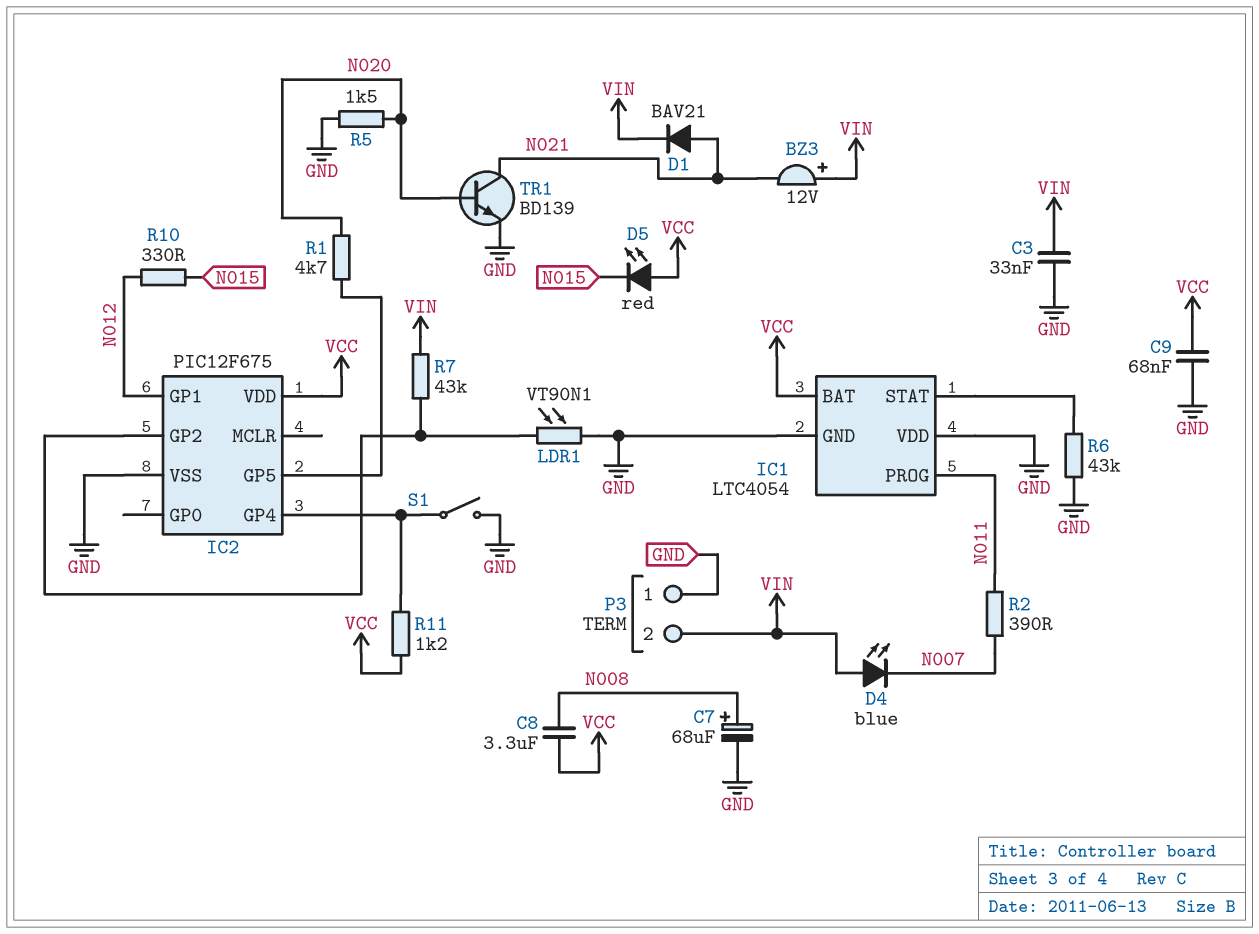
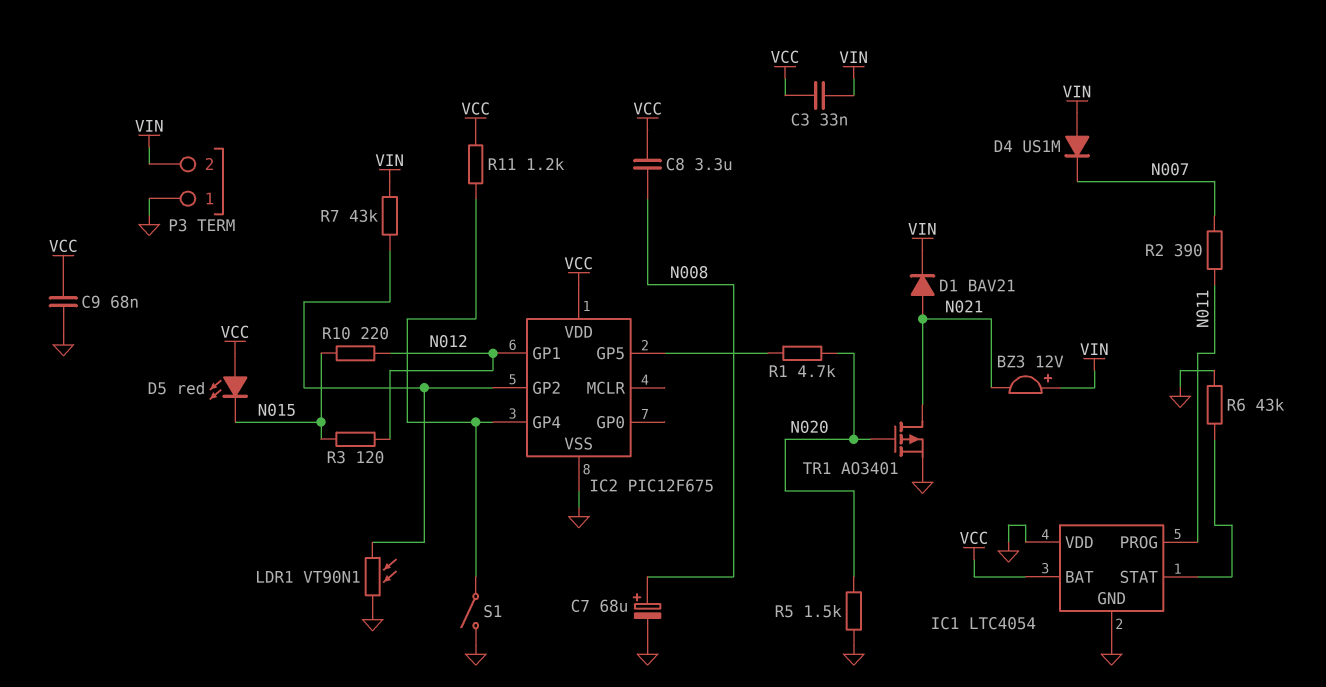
C3: 33nF (GND, VIN) -> 33nF (VCC, VIN)
D4: LED blue (A VIN, K N007) -> diode US1M (A VIN, K N007)
R3: none -> 120 (N012, N015)
R10: 330 (N012, N015) -> 220 (N012, N015)
TR1: NPN BD139 (B N020, C N021, E GND) -> PMOS AO3401 (G N020, D N021, S GND)

